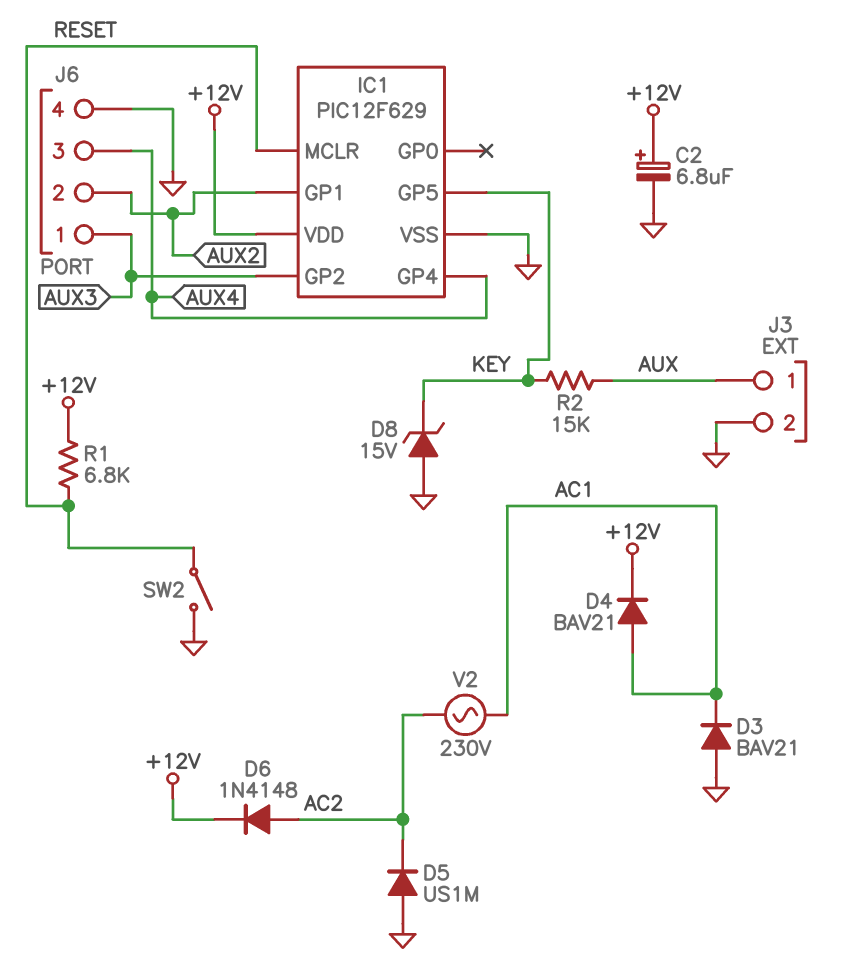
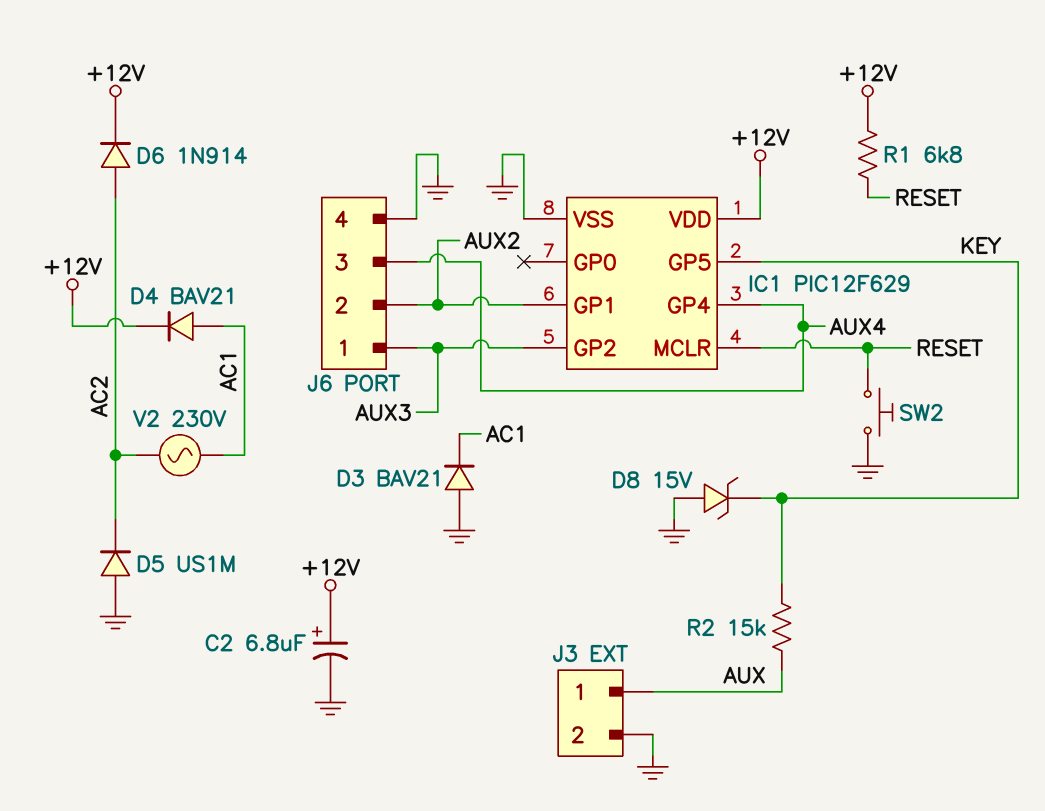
D6: diode 1N4148 (A AC2, K +12V) -> diode 1N914 (A AC2, K +12V)
SW2: switch (GND, RESET) -> button (GND, RESET)

